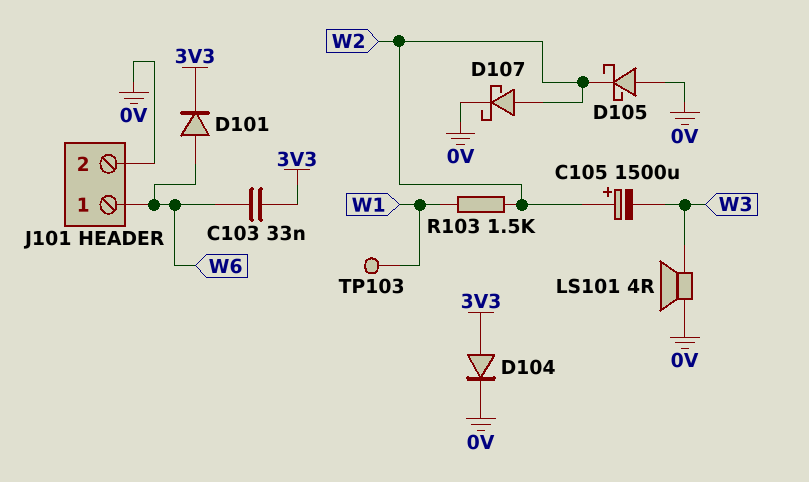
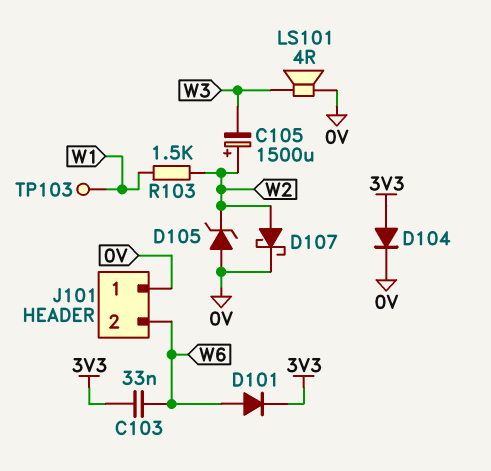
D105: schottky (A 0V, K W2) -> zener (A 0V, K W2)
J101 pin 1: W6 -> 0V
J101 pin 2: 0V -> W6

